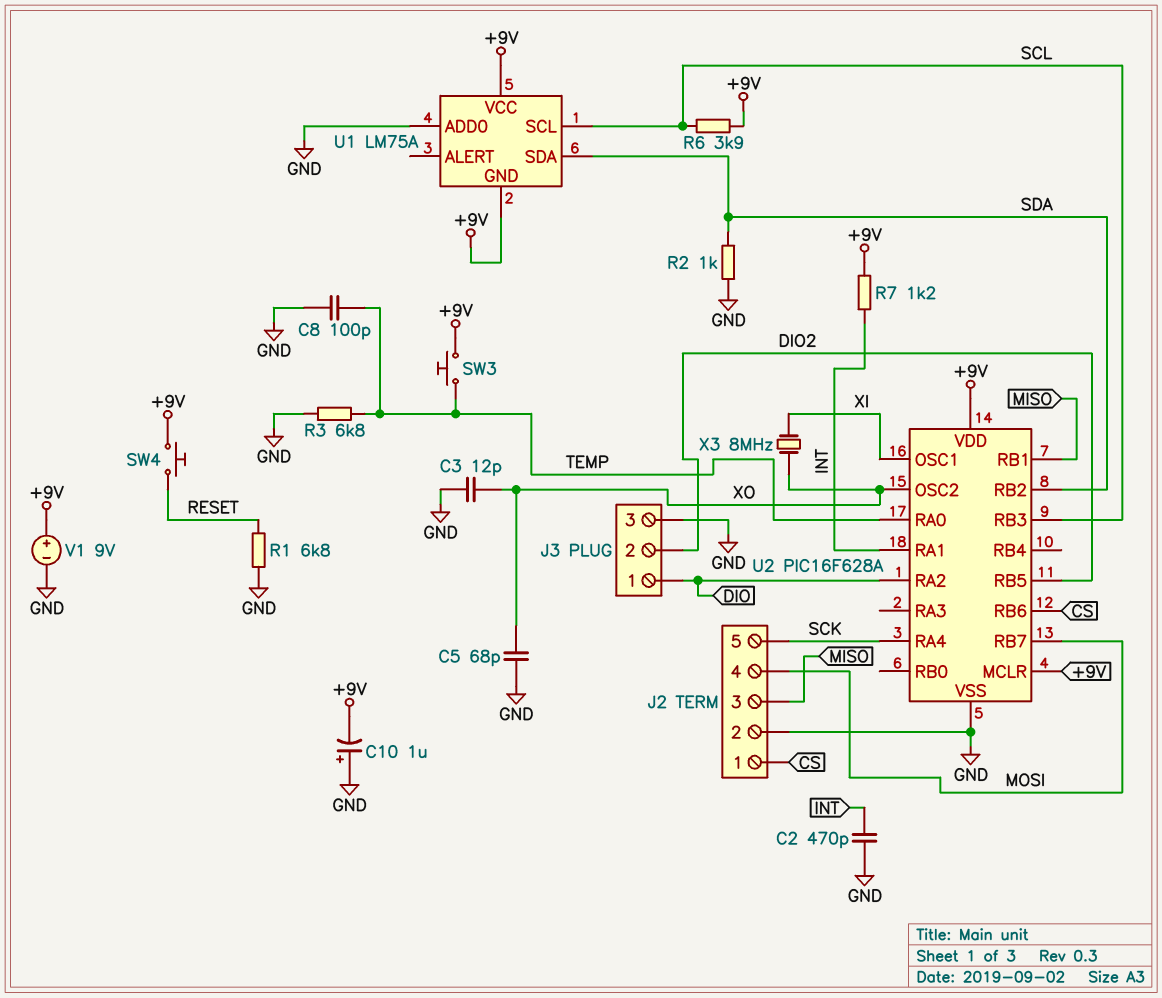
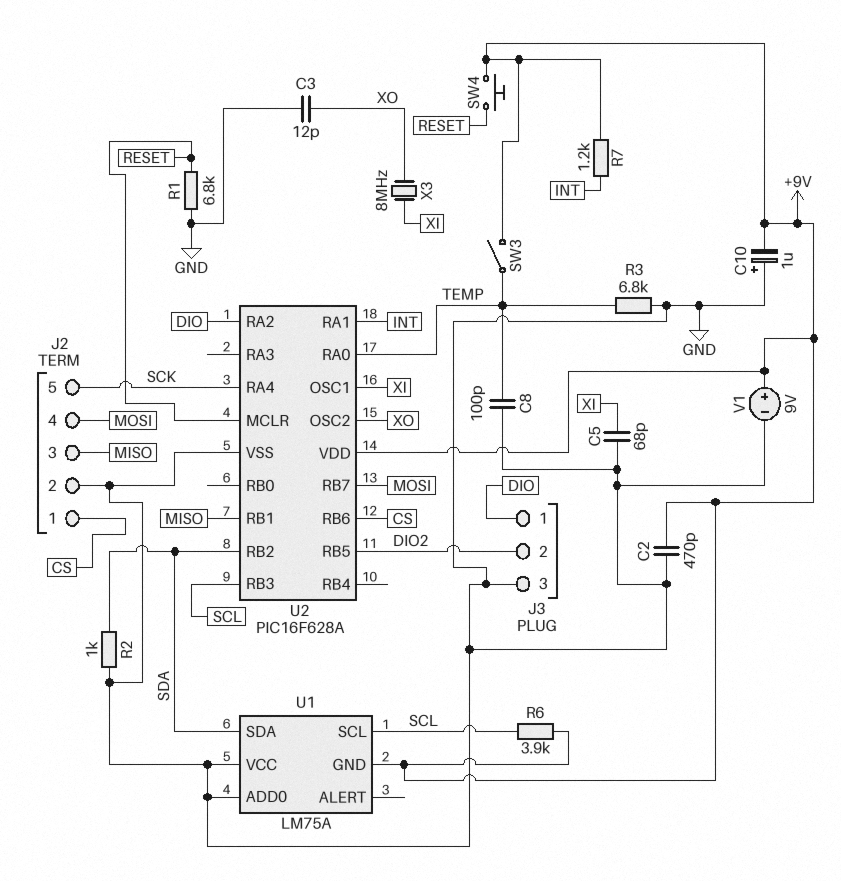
C2: 470pF (GND, INT) -> 470pF (+9V, GND)
C5: 68pF (GND, XO) -> 68pF (GND, XI)
SW3: button (+9V, TEMP) -> switch (+9V, TEMP)
U1 pin VCC: +9V -> GND
U2 pin MCLR: +9V -> RESET

